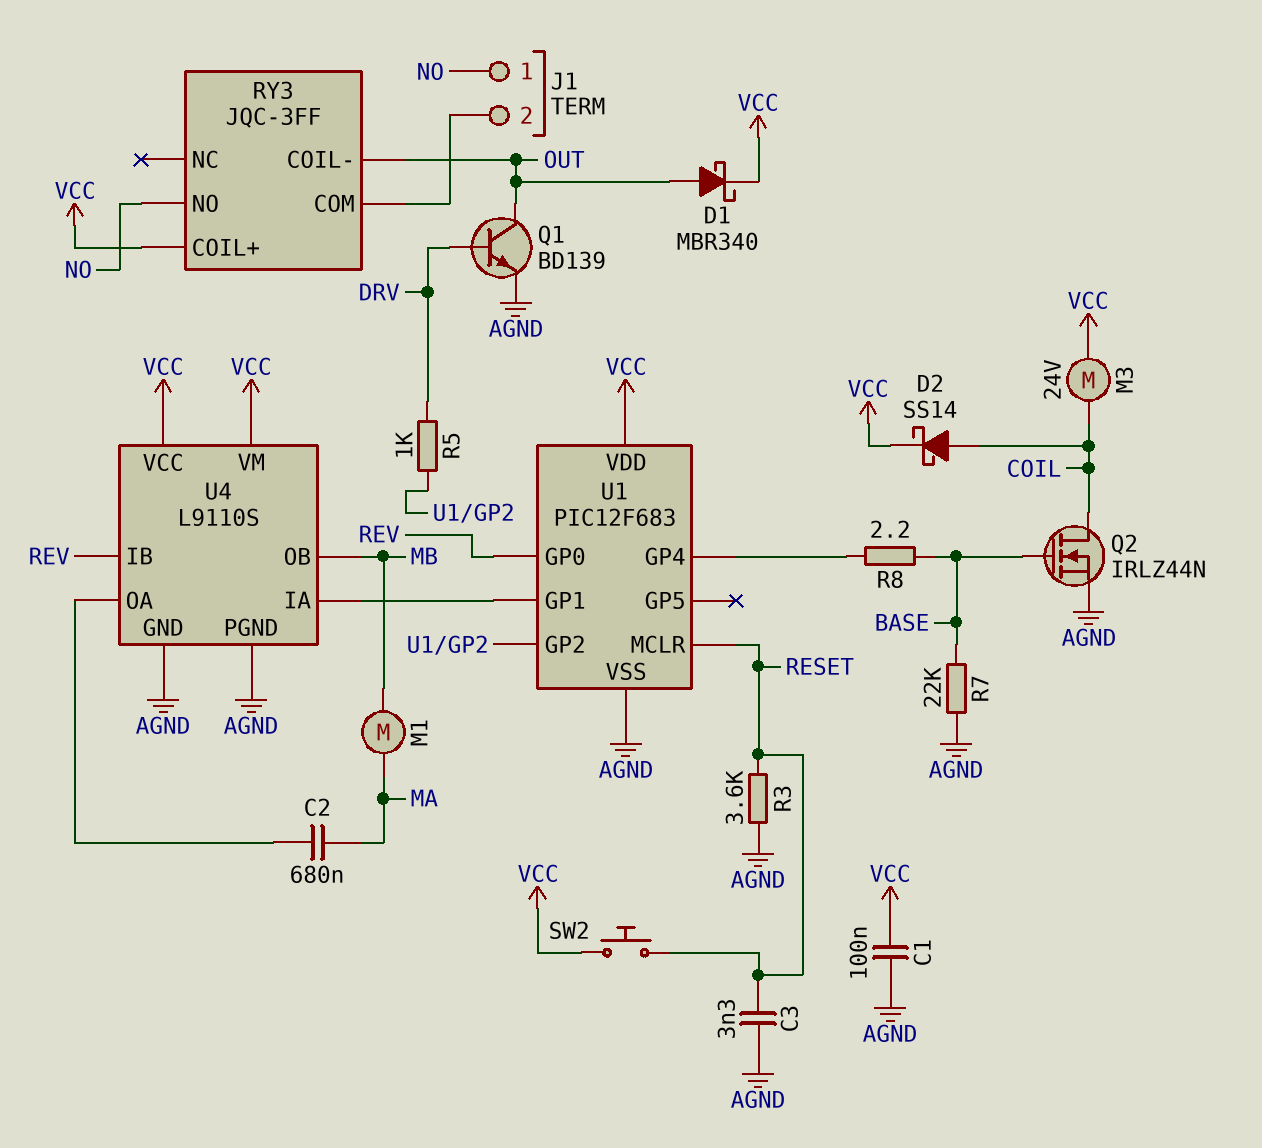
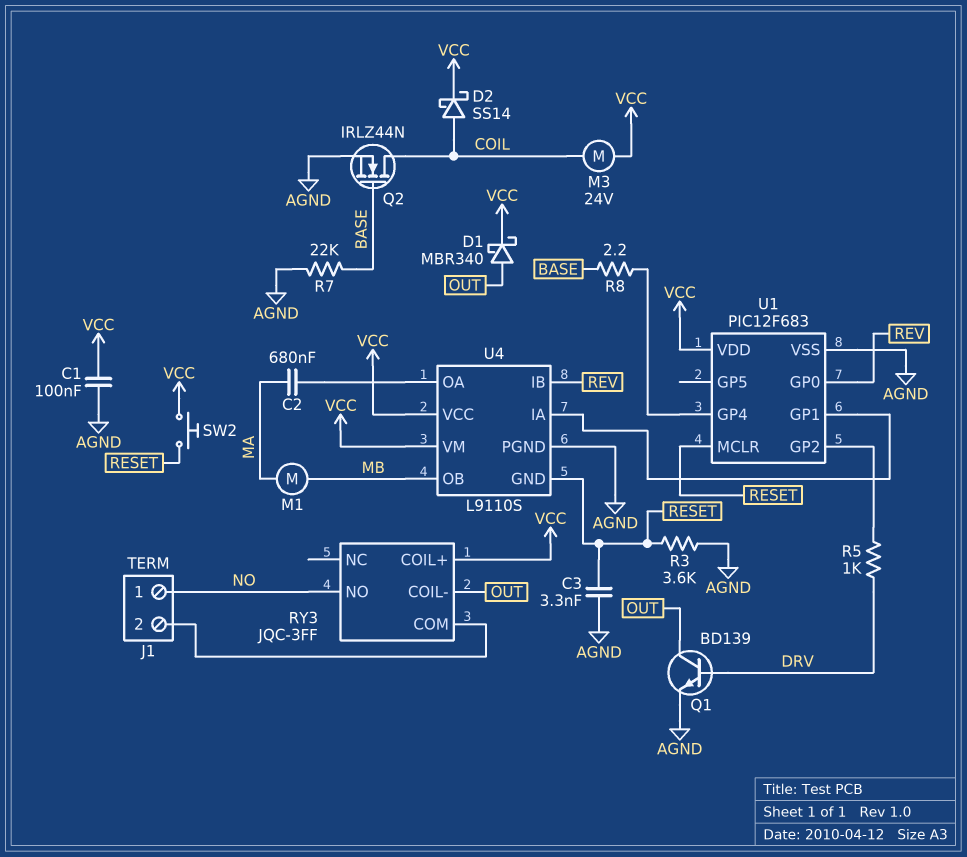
U4 pin GND: AGND -> RESET

